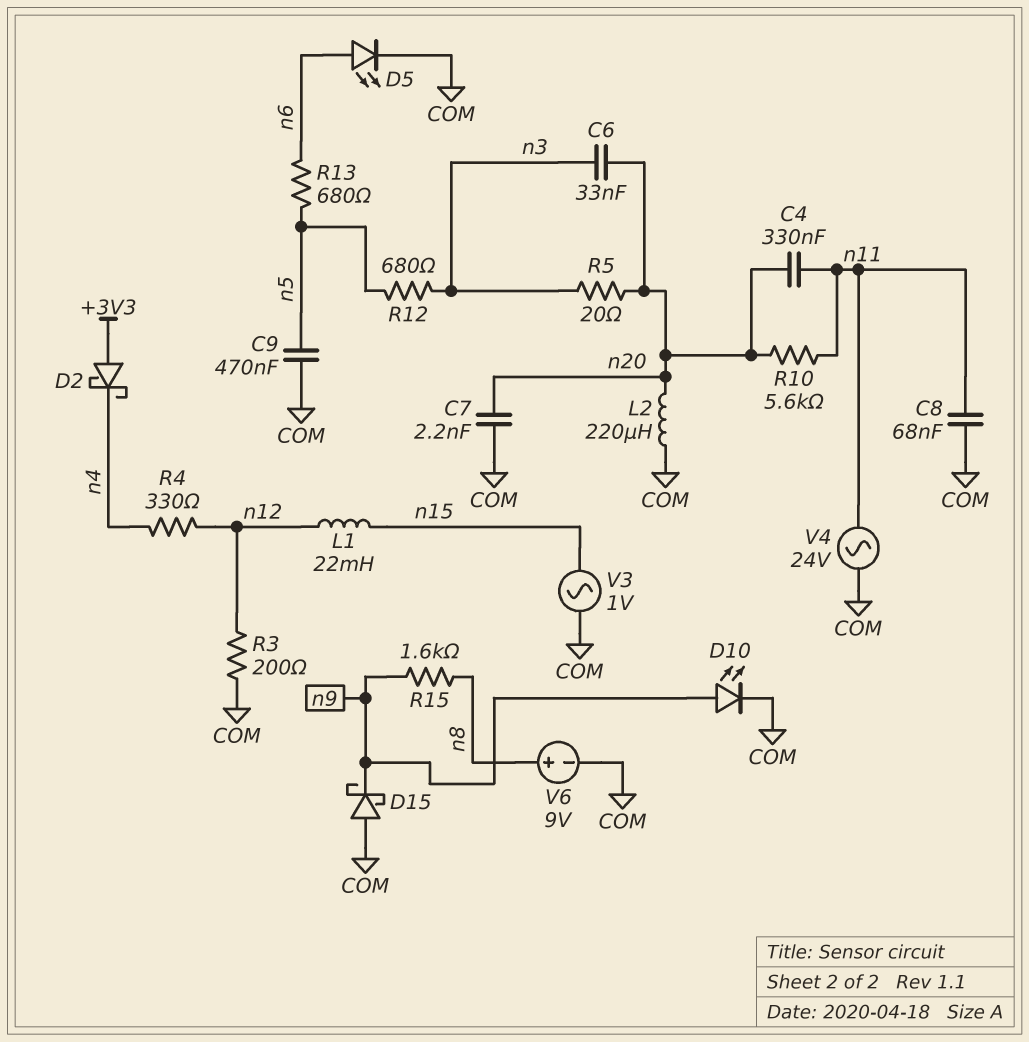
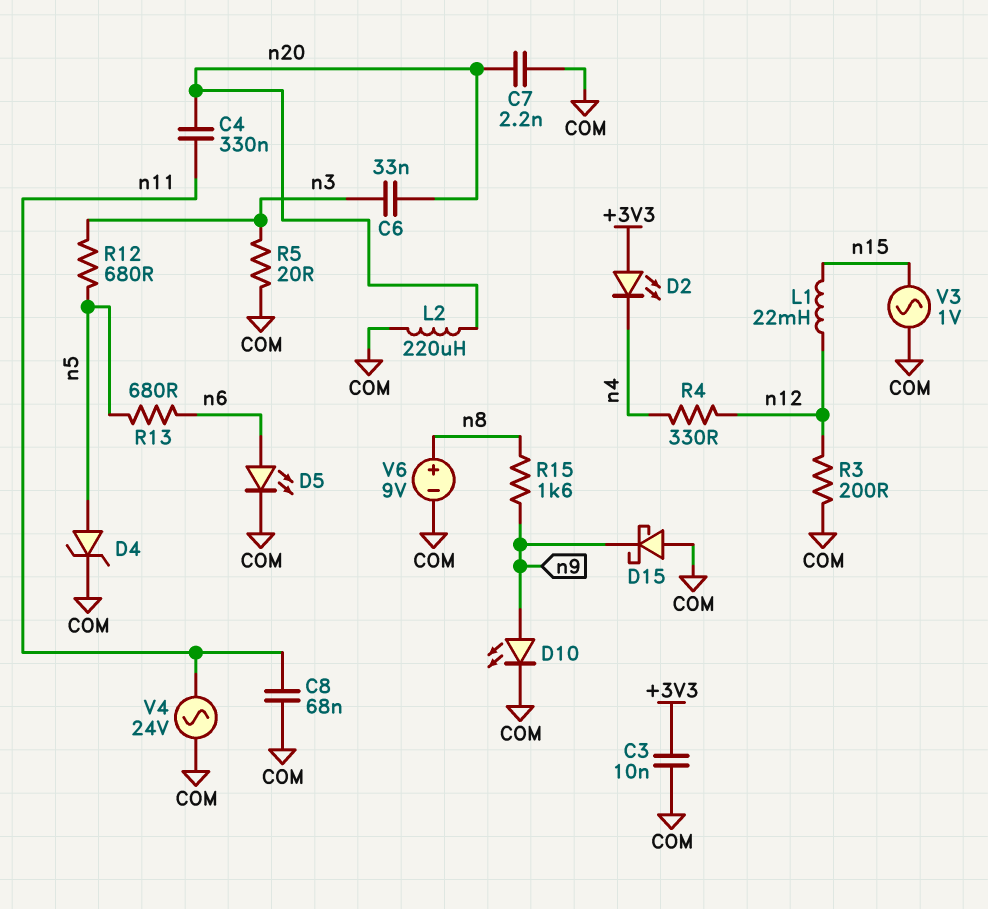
C3: none -> 10nF (+3V3, COM)
C9: 470nF (COM, n5) -> none
D2: schottky (A +3V3, K n4) -> LED (A +3V3, K n4)
D4: none -> zener (A n5, K COM)
R5: 20 (n3, n20) -> 20 (COM, n3)
R10: 5.6k (n11, n20) -> none

